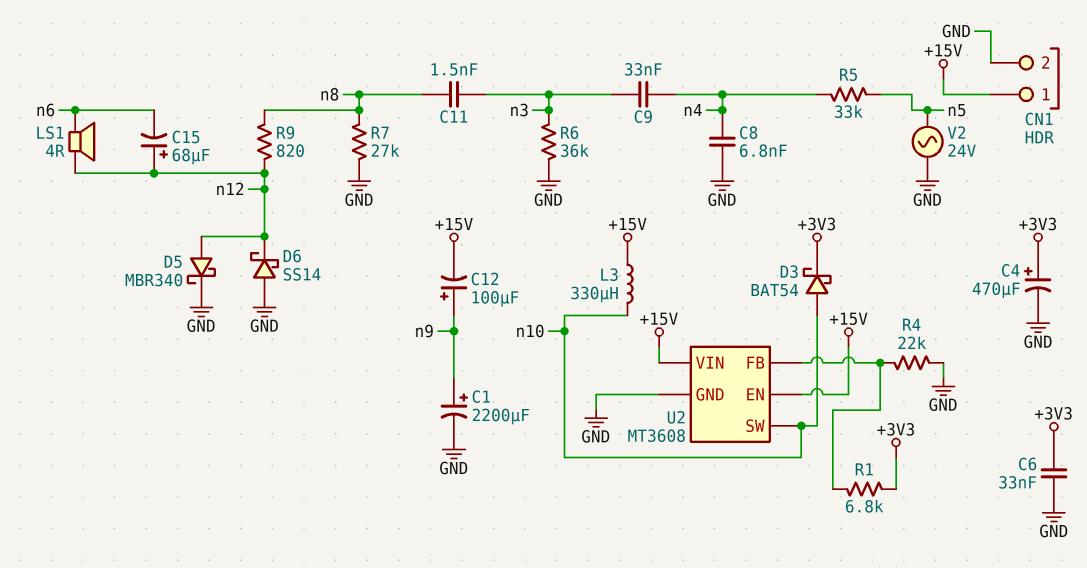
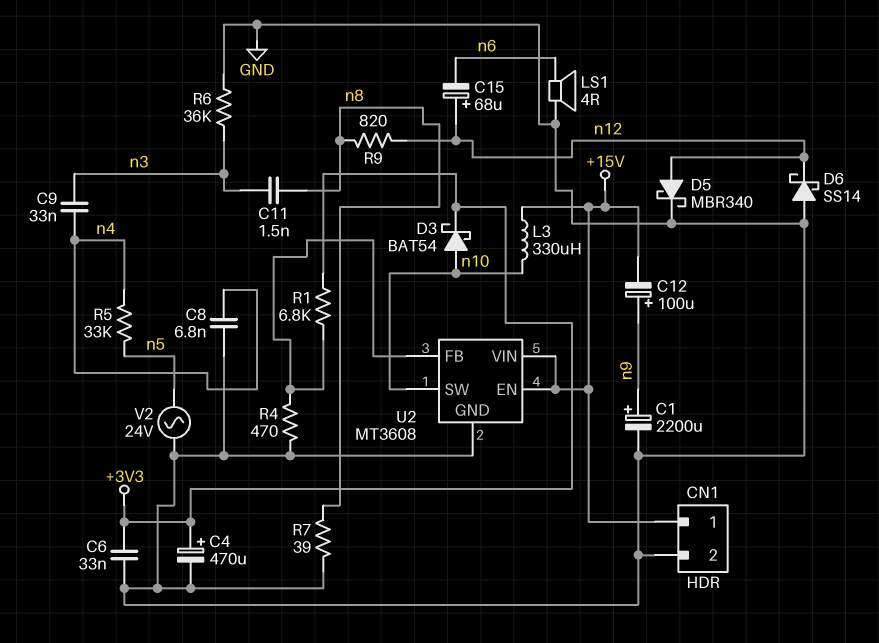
LS1: speaker 4R (n6, n12) -> speaker 4R (GND, n6)
R4: 22k (GND, U2/FB) -> 470 (GND, U2/FB)
R7: 27k (GND, n8) -> 39 (GND, n8)

